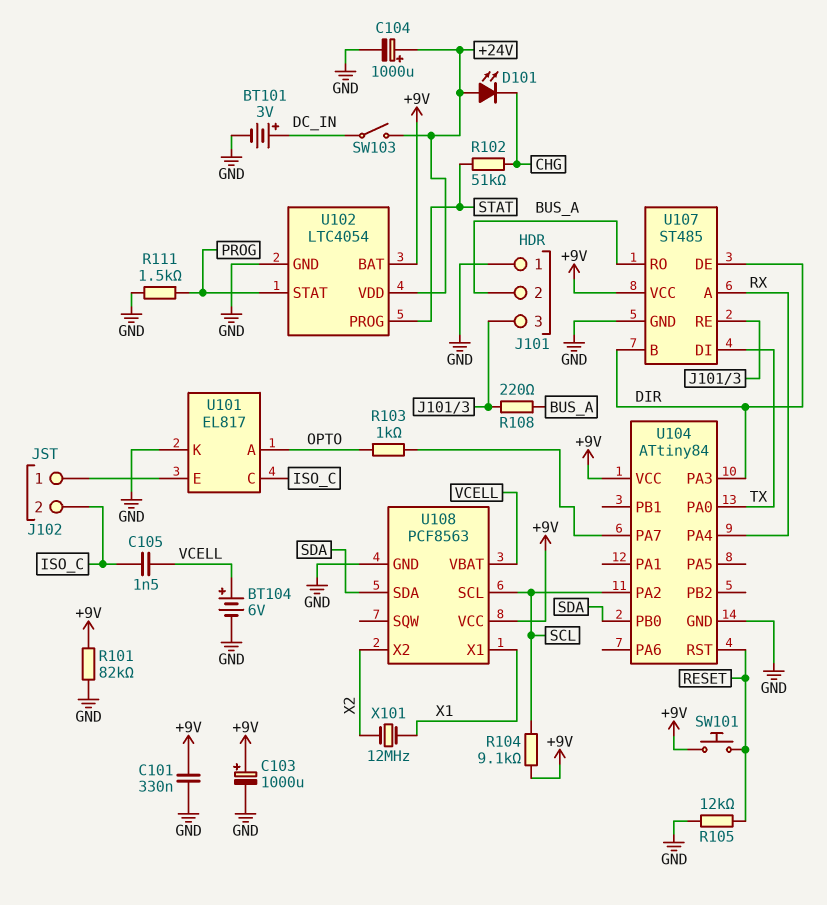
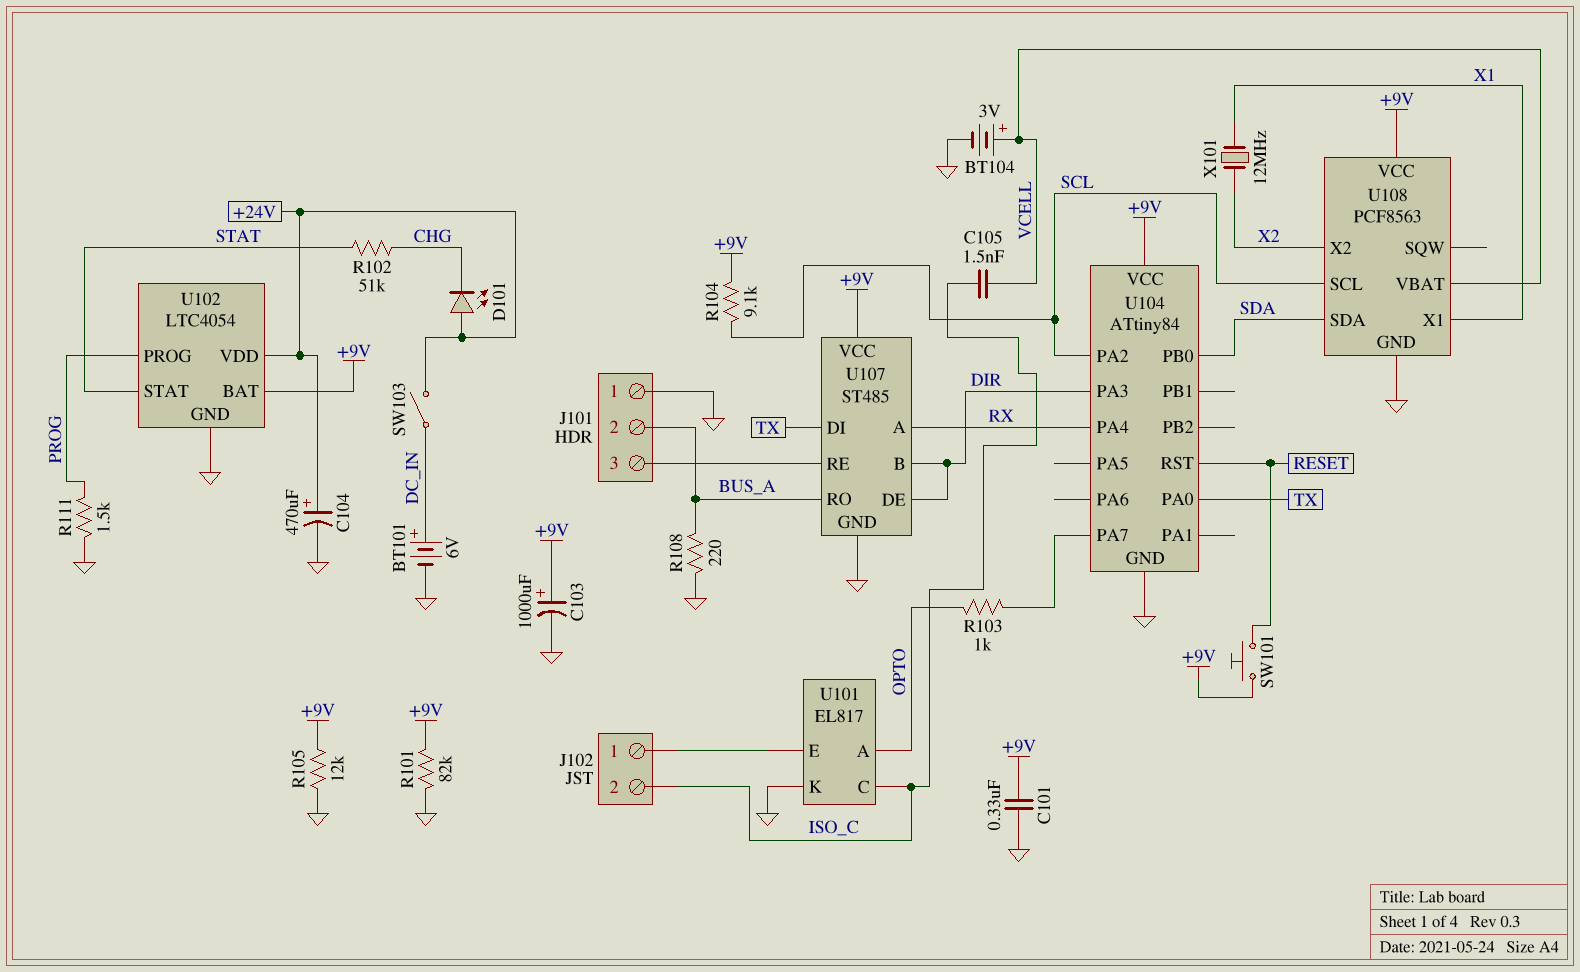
BT101: 3V (plus DC_IN, minus GND) -> 6V (plus DC_IN, minus GND)
BT104: 6V (plus VCELL, minus GND) -> 3V (plus VCELL, minus GND)
C104: 1000uF (plus +24V, minus GND) -> 470uF (plus +24V, minus GND)
R105: 12k (GND, RESET) -> 12k (+9V, GND)
R108: 220 (BUS_A, J101/3) -> 220 (BUS_A, GND)
U102 pin PROG: STAT -> PROG
U102 pin STAT: PROG -> STAT

